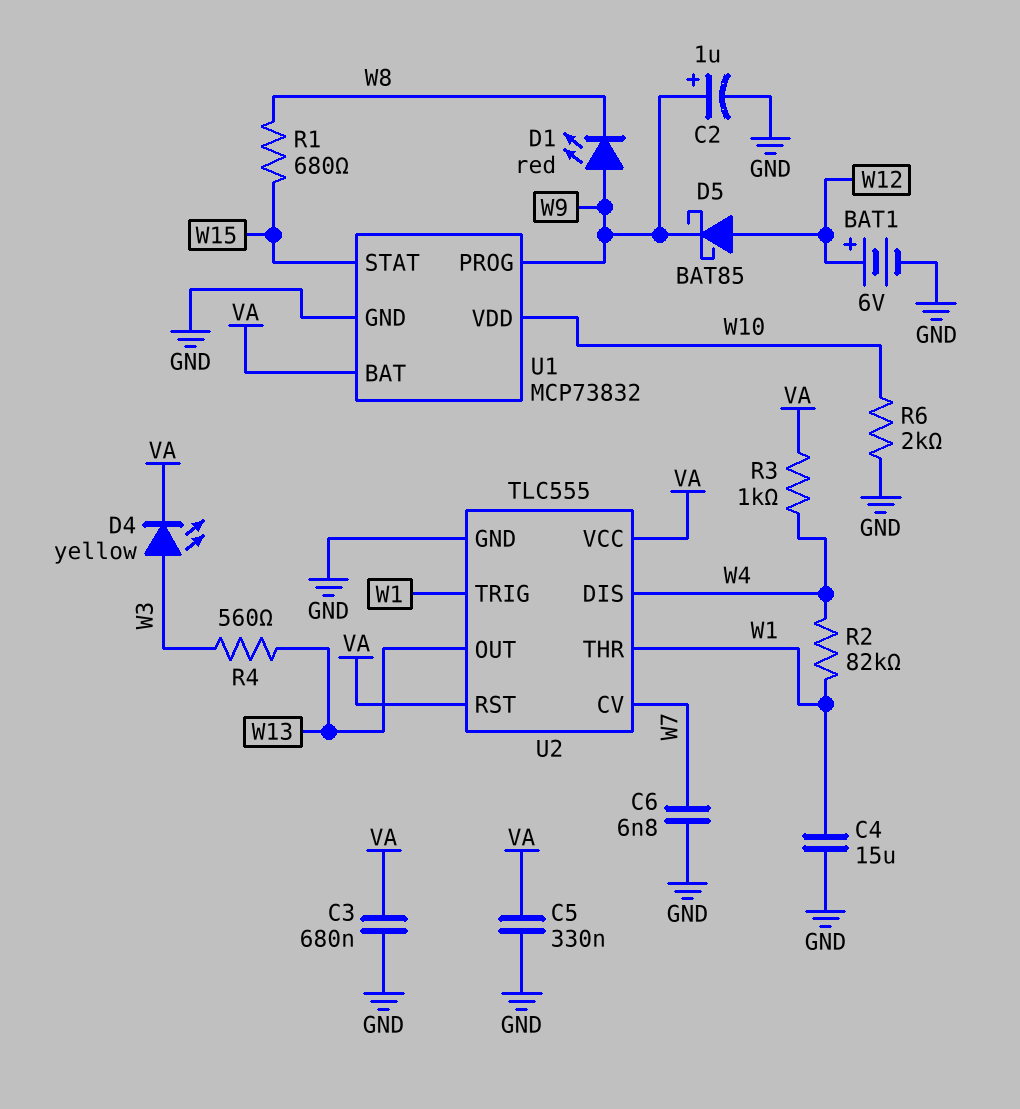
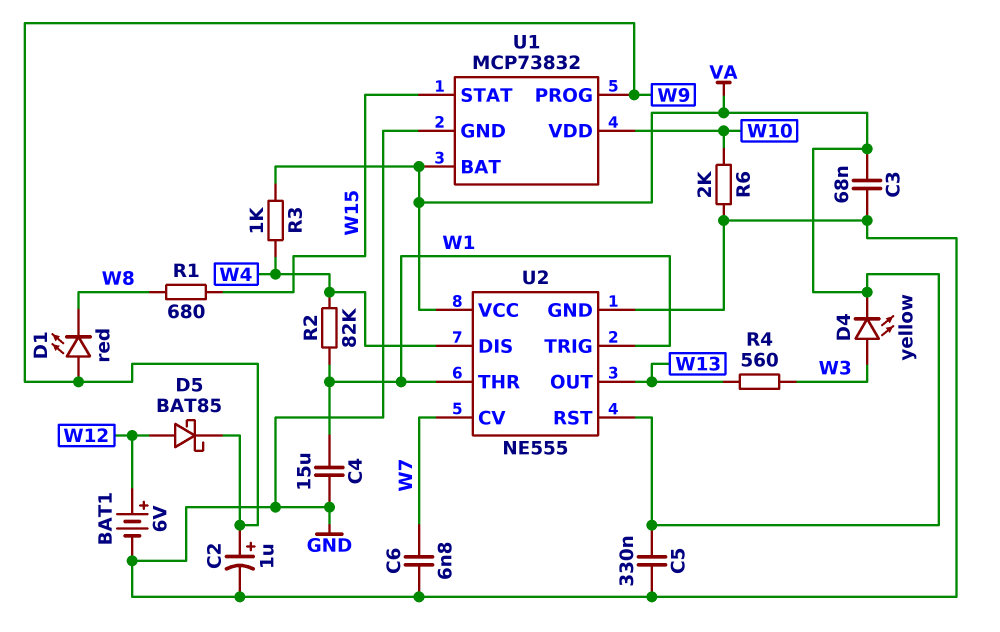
C3: 680nF (GND, VA) -> 68nF (GND, VA)
U2: TLC555 -> NE555

